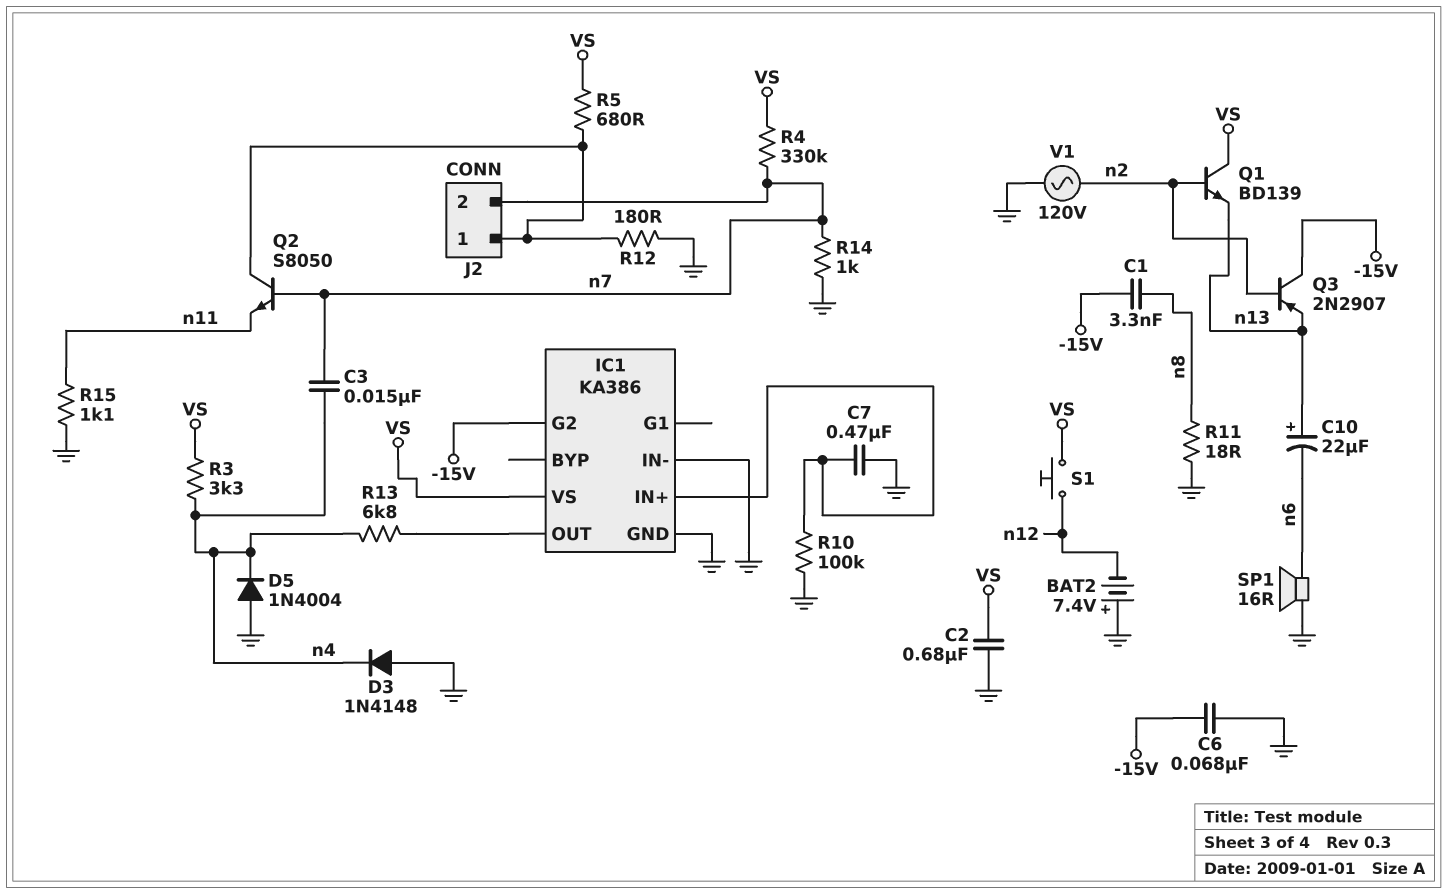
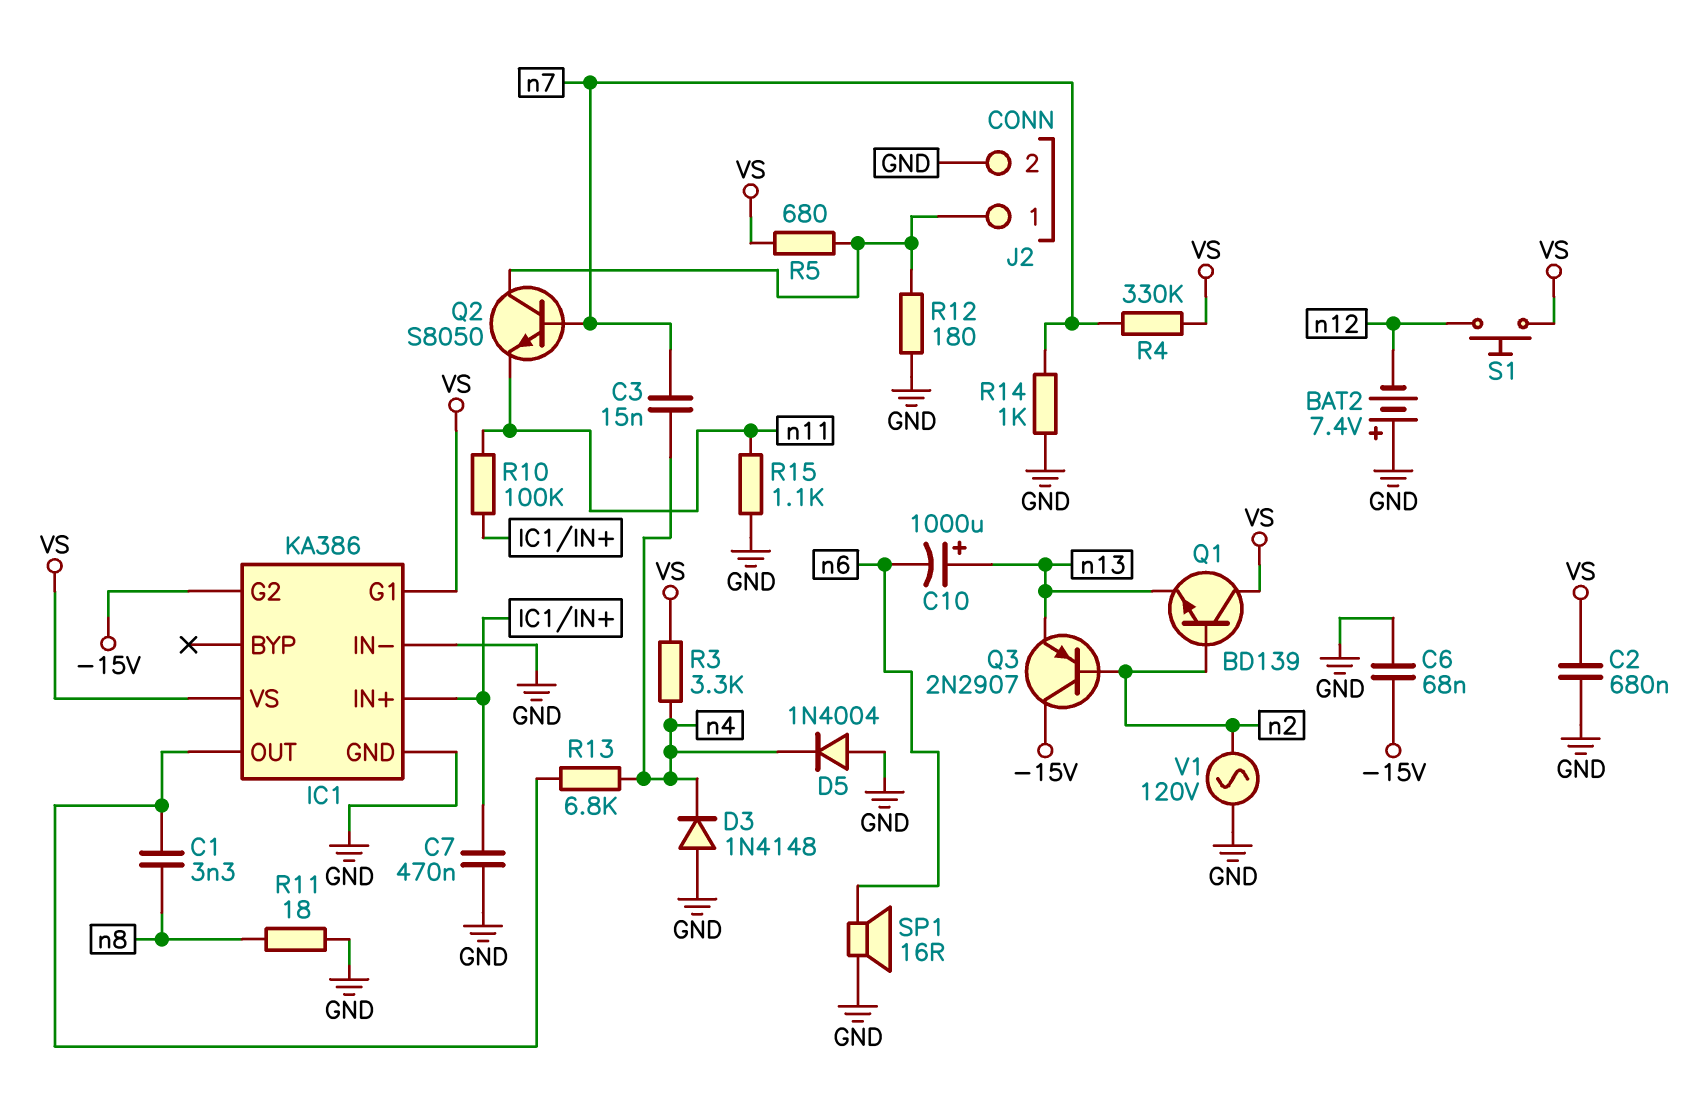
C1: 3.3nF (-15V, n8) -> 3.3nF (IC1/OUT, n8)
C10: 22uF (plus n13, minus n6) -> 1000uF (plus n13, minus n6)
IC1 pin G1: none -> VS
J2 pin 2: n7 -> GND
R10: 100k (GND, IC1/IN+) -> 100k (IC1/IN+, n11)

